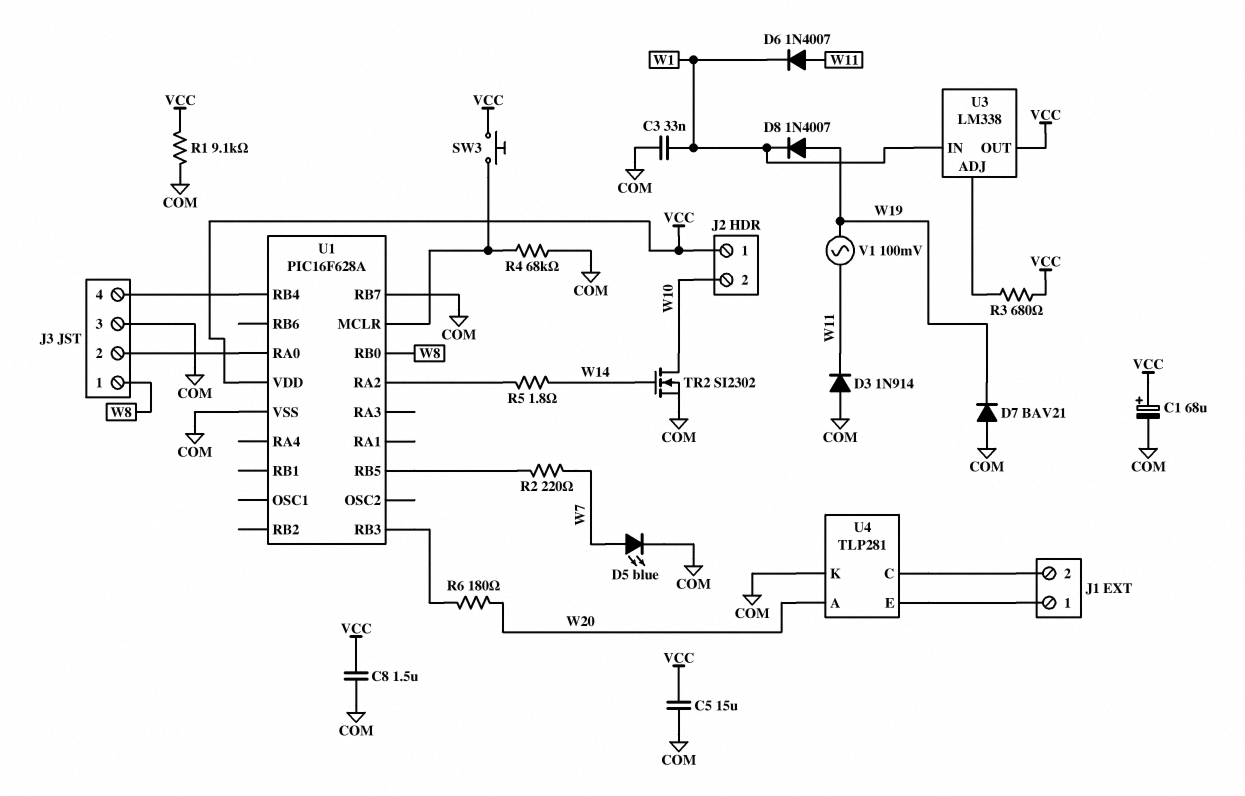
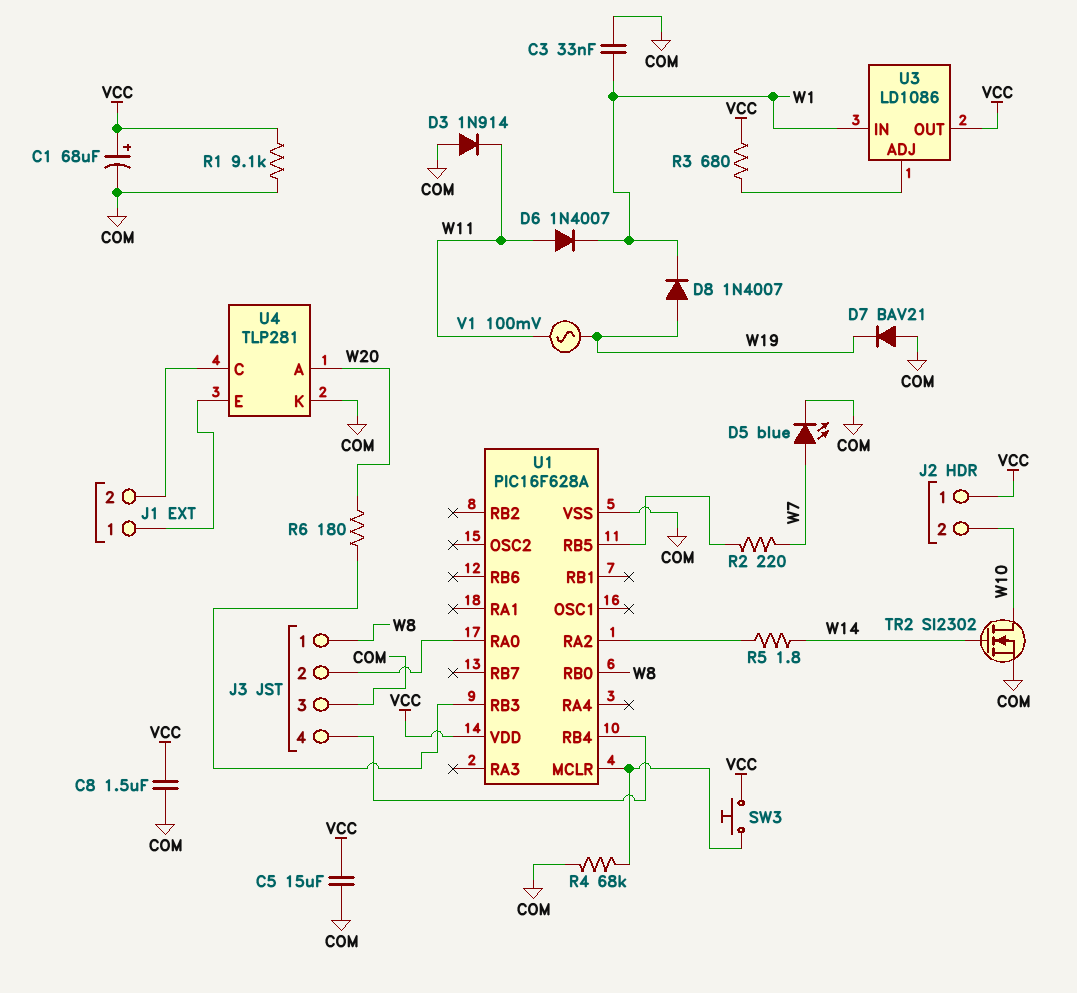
U1 pin RB7: COM -> none
U3: LM338 -> LD1086

